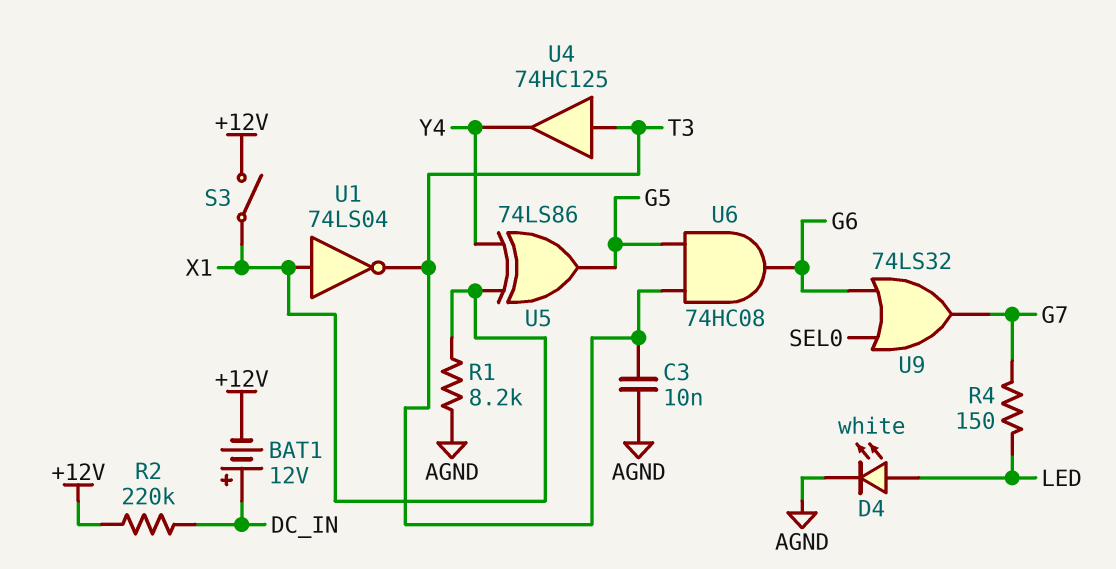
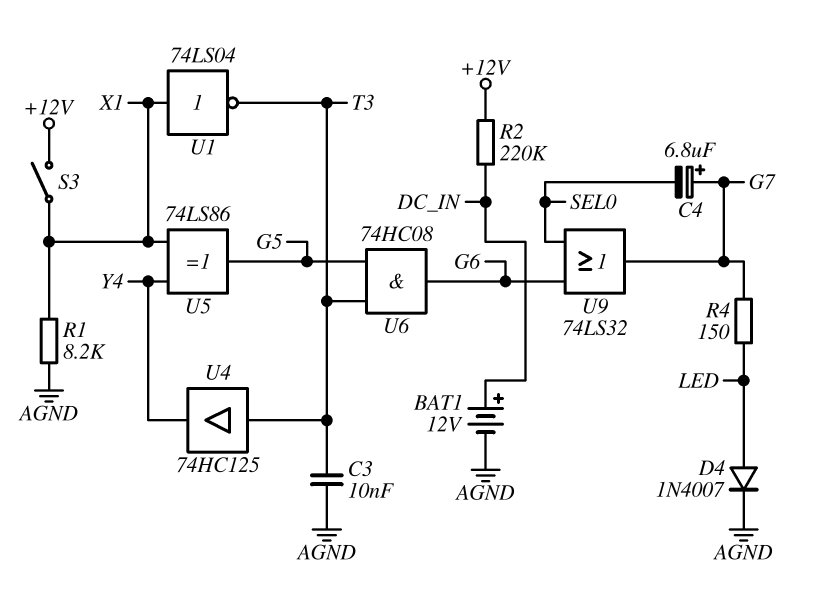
BAT1: 12V (plus DC_IN, minus +12V) -> 12V (plus DC_IN, minus AGND)
C4: none -> 6.8uF (plus G7, minus SEL0)
D4: LED white (A LED, K AGND) -> diode 1N4007 (A LED, K AGND)

